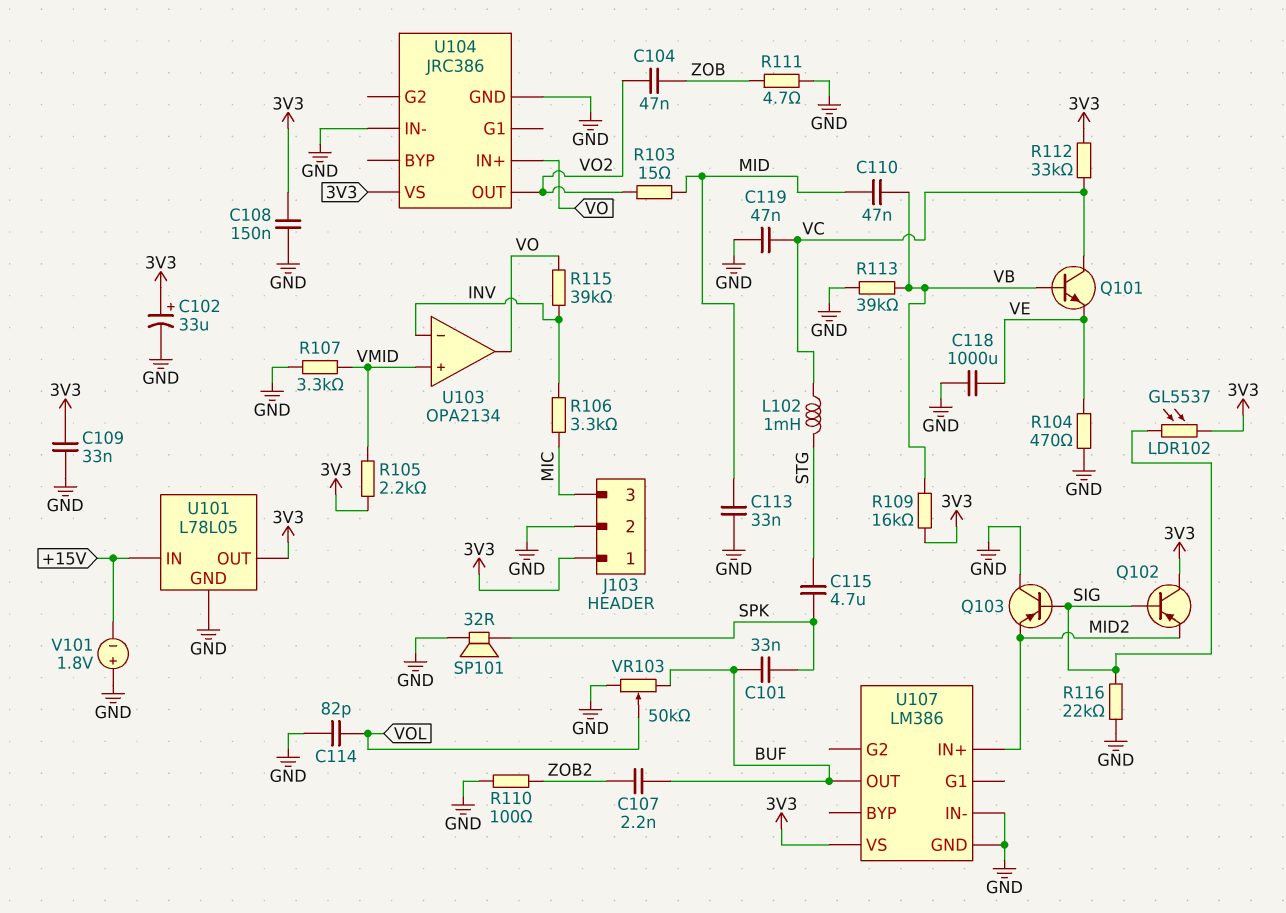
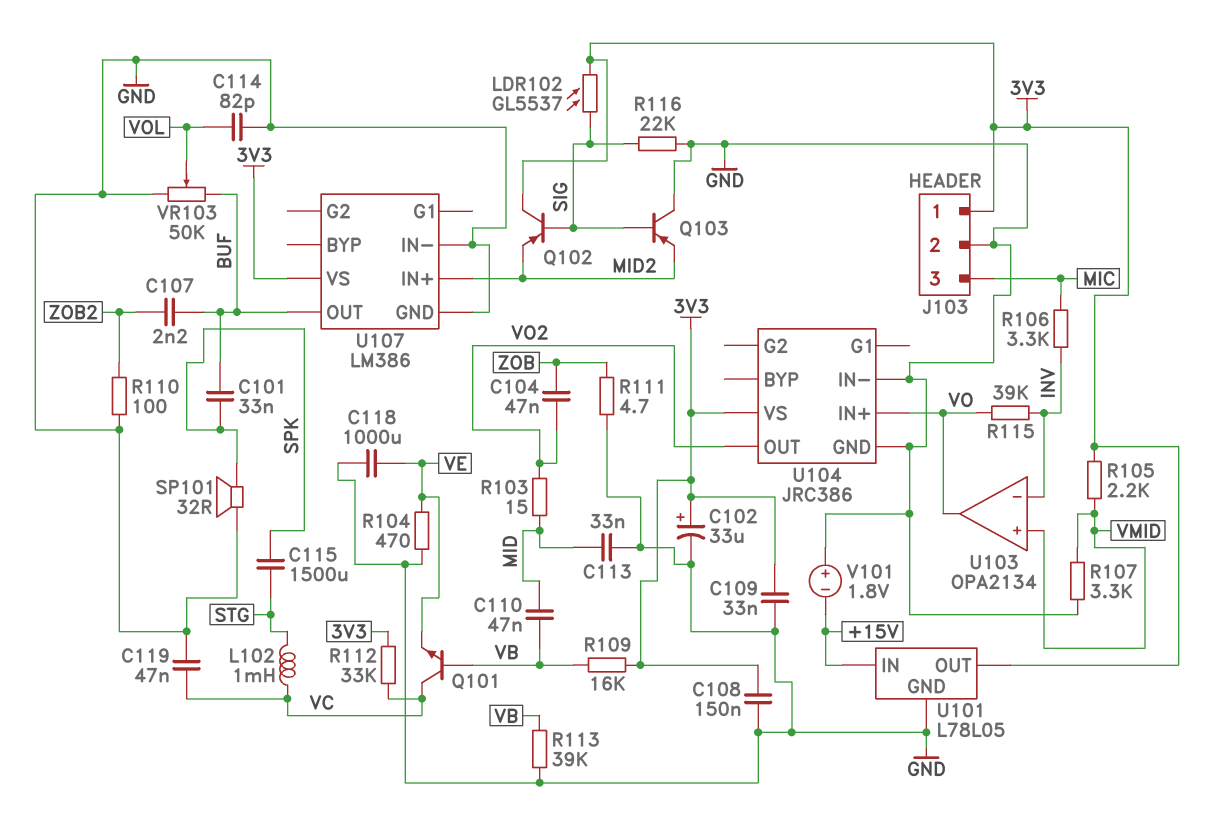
C115: 4.7uF (SPK, STG) -> 1500uF (SPK, STG)

